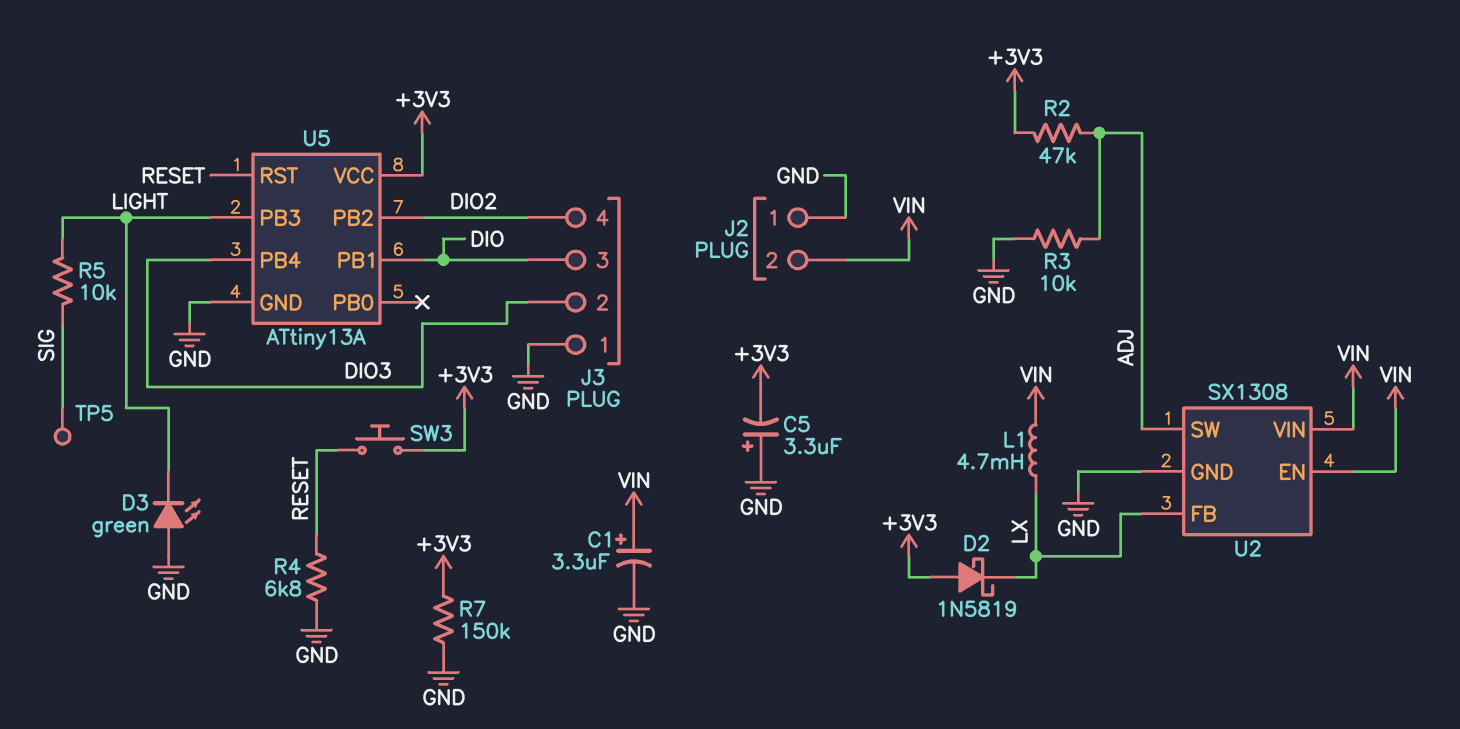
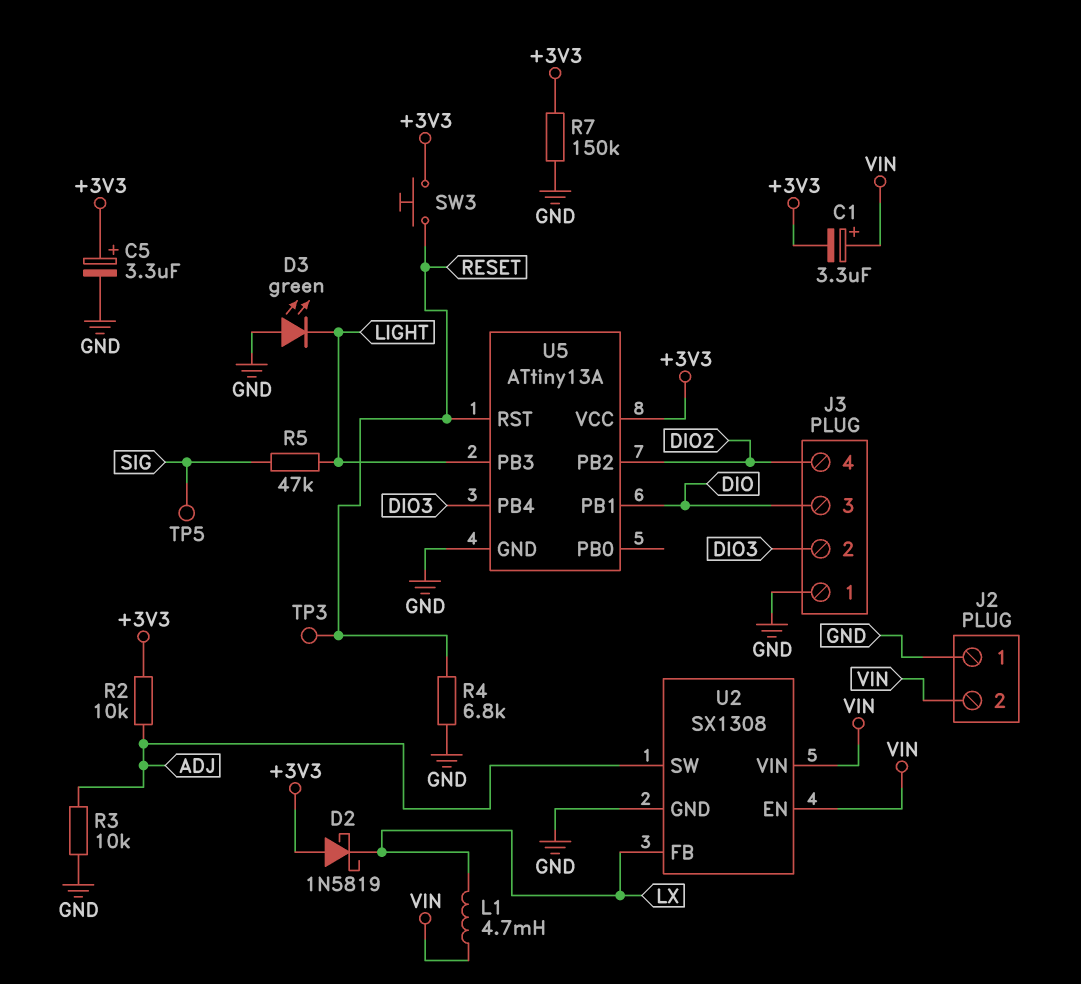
C1: 3.3uF (plus VIN, minus GND) -> 3.3uF (plus VIN, minus +3V3)
C5: 3.3uF (plus GND, minus +3V3) -> 3.3uF (plus +3V3, minus GND)
R2: 47k (+3V3, ADJ) -> 10k (+3V3, ADJ)
R5: 10k (LIGHT, SIG) -> 47k (LIGHT, SIG)
TP3: none -> test point (RESET)

